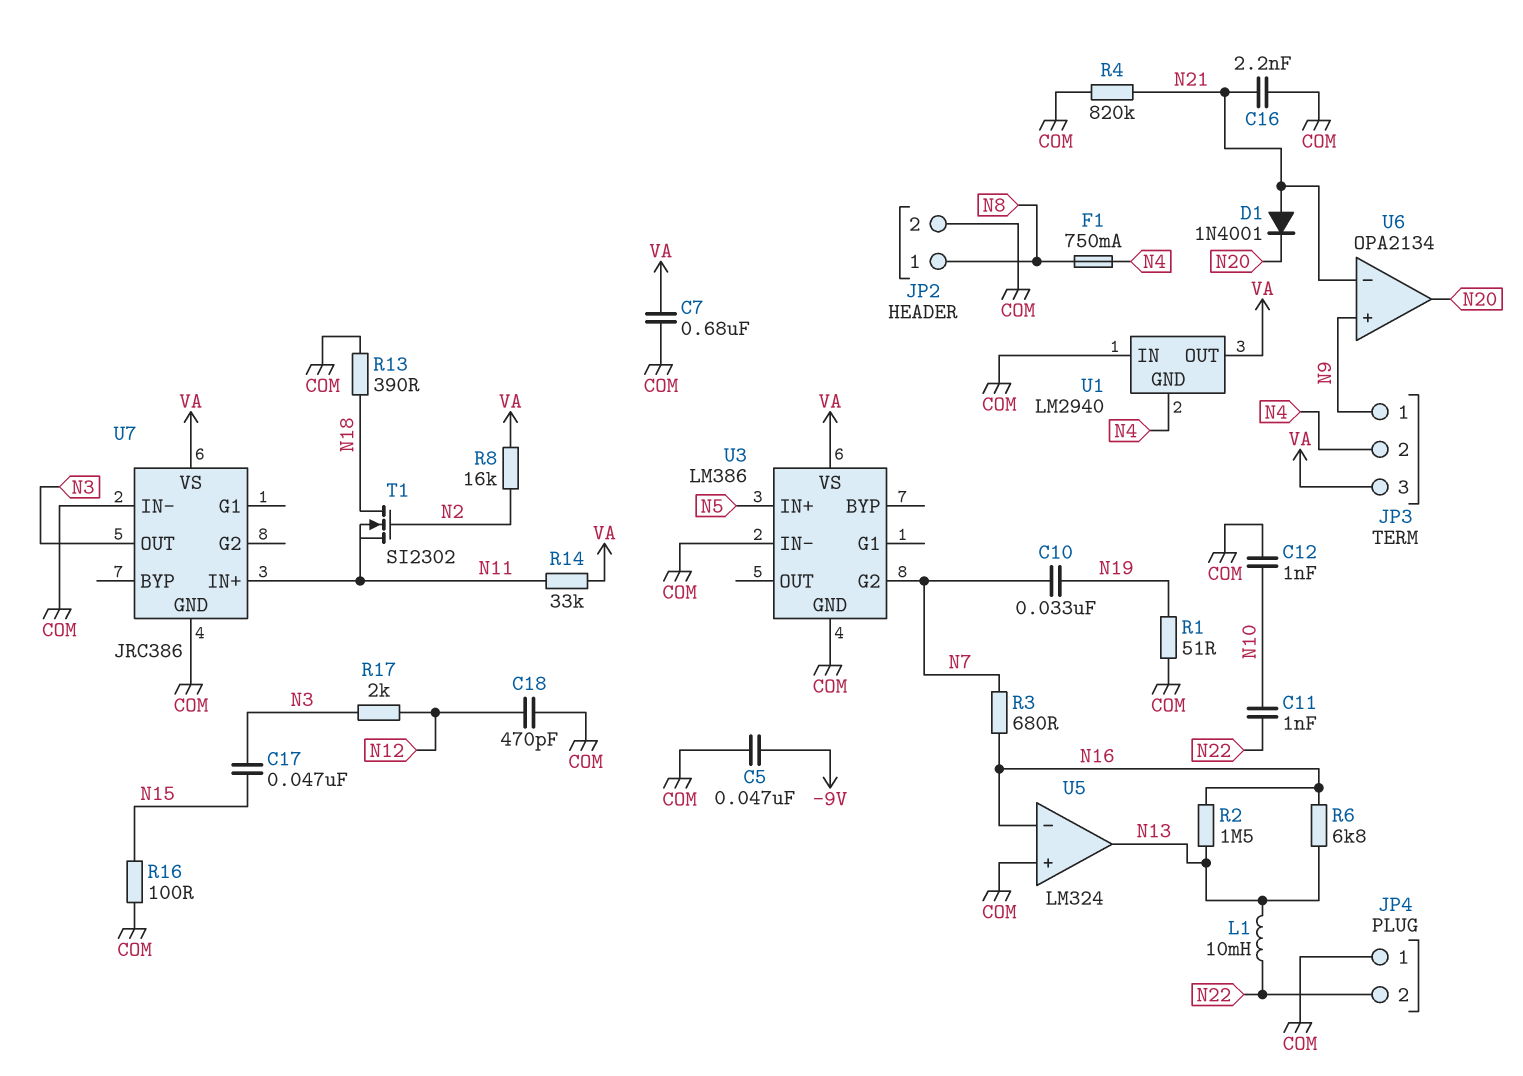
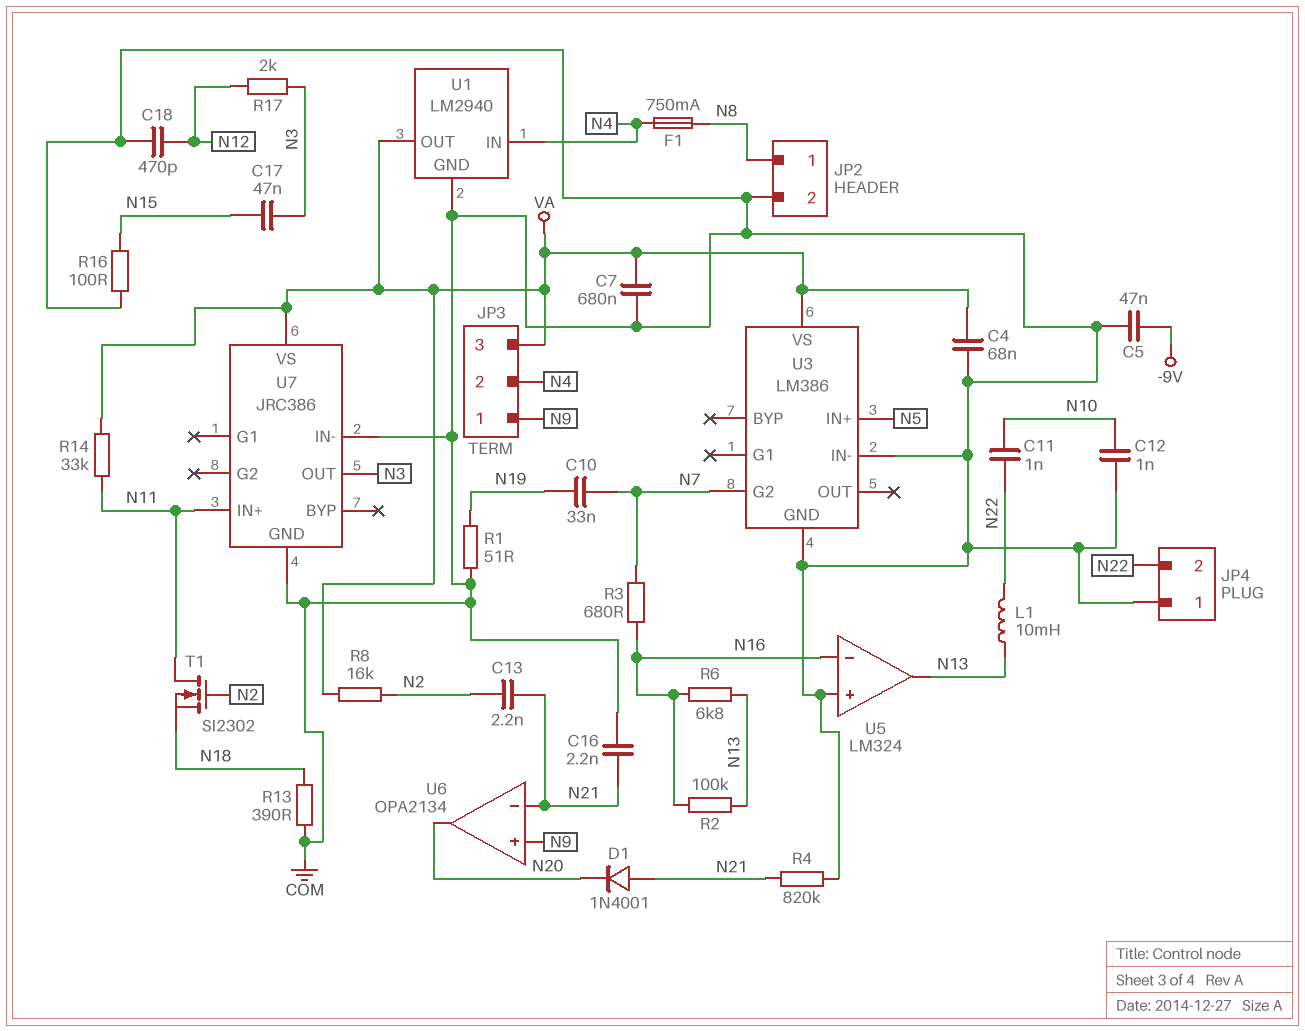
C4: none -> 68nF (COM, VA)
C13: none -> 2.2nF (N2, N21)
R2: 1.5M (N13, N16) -> 100k (N13, N16)
T1: NMOS SI2302 (G N2, D N18, S N11) -> NMOS SI2302 (G N2, D N11, S N18)
U1 pin GND: N4 -> COM
U1 pin IN: COM -> N4

